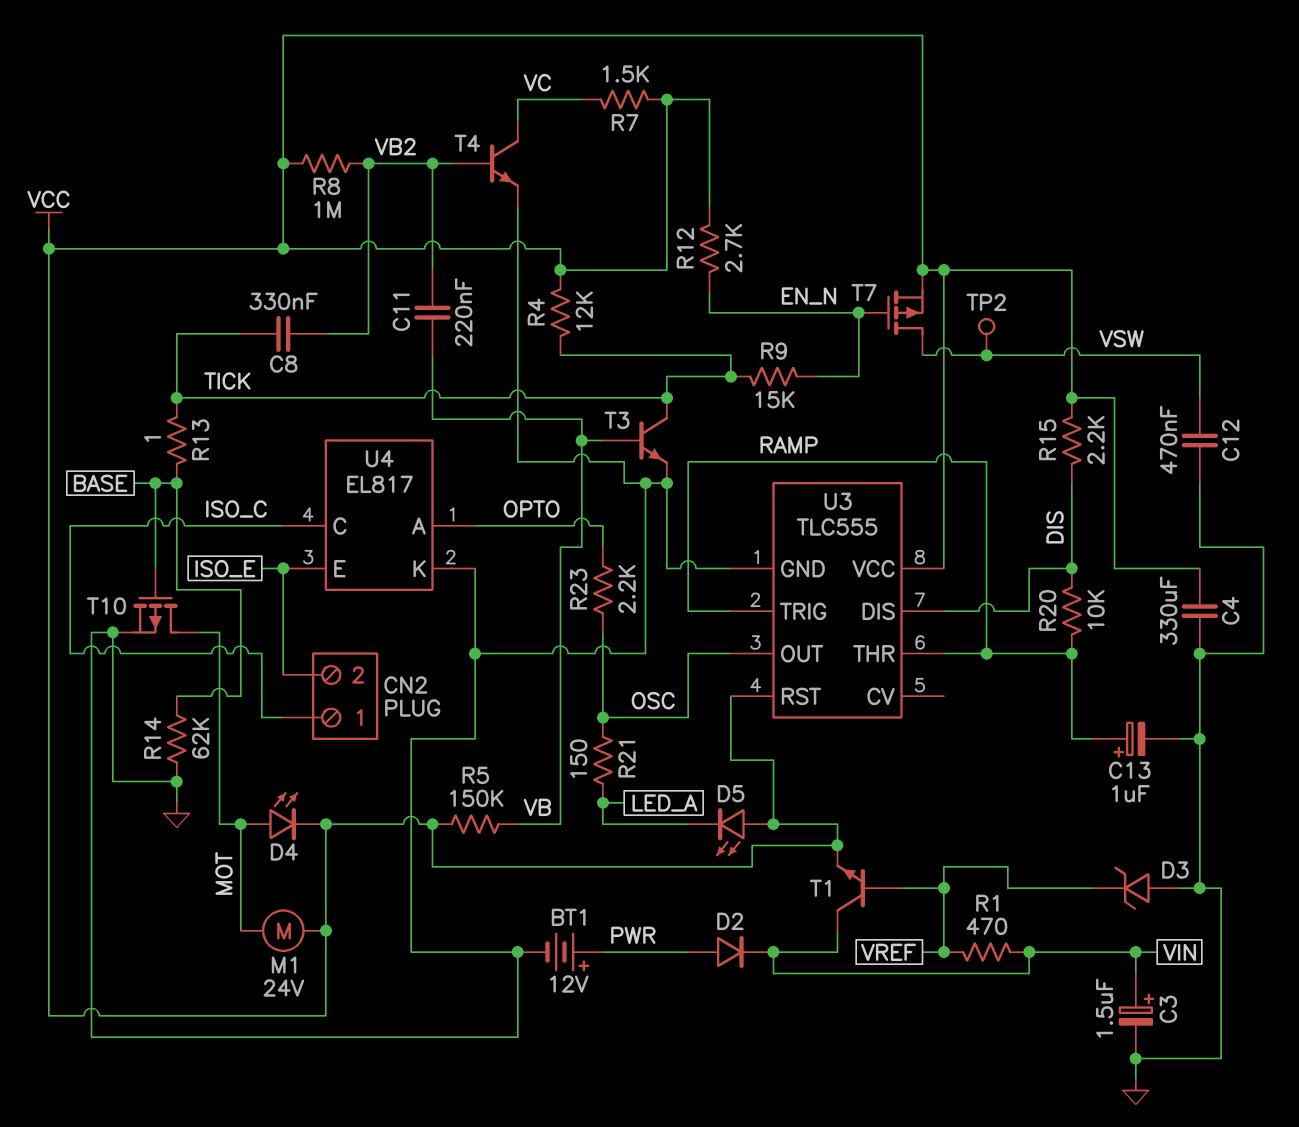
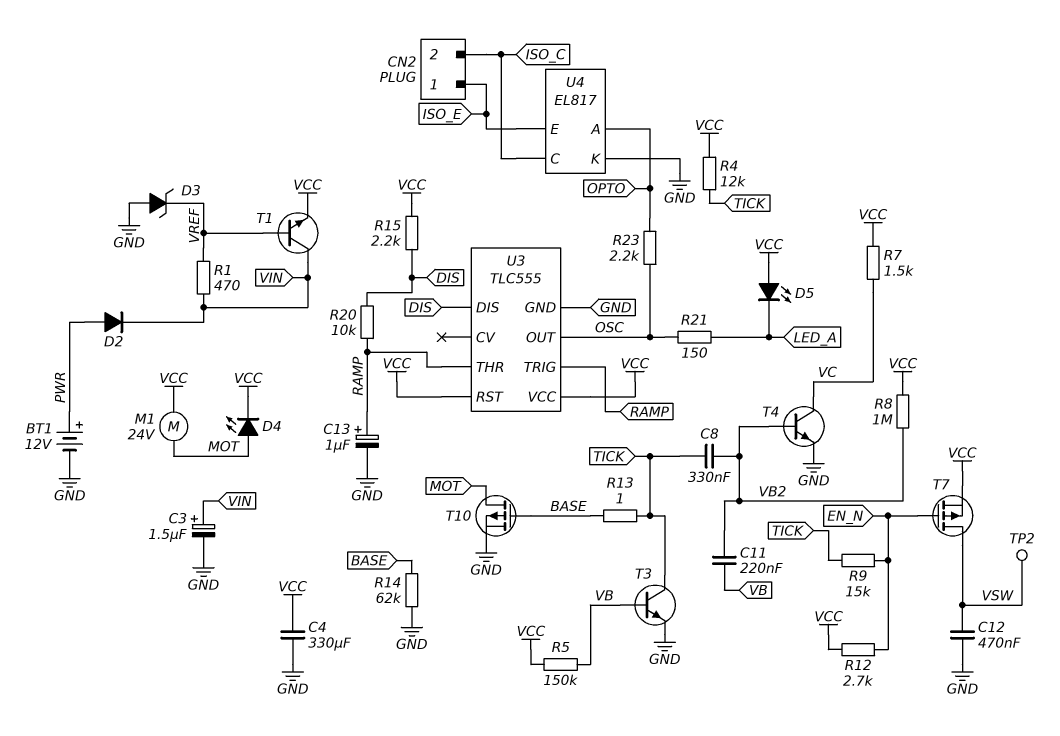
CN2 pin 1: ISO_C -> ISO_E
CN2 pin 2: ISO_E -> ISO_C

